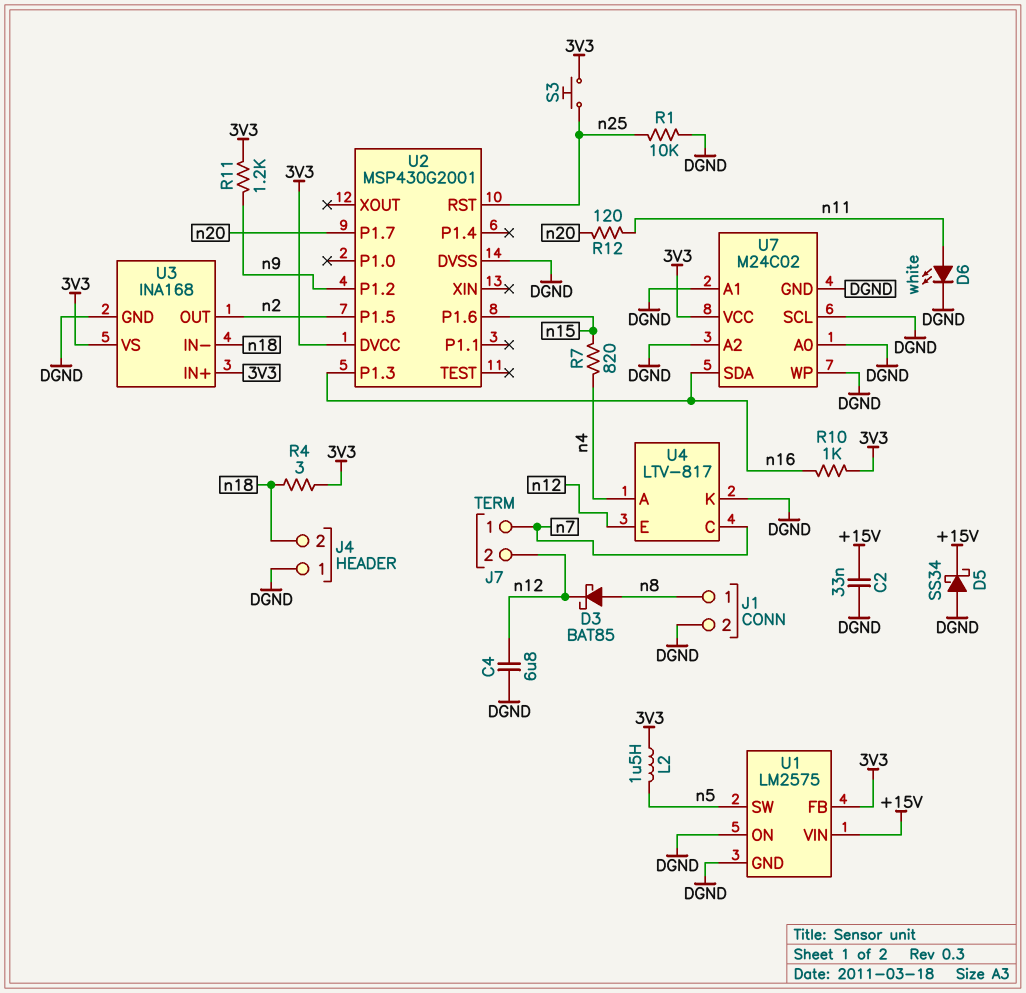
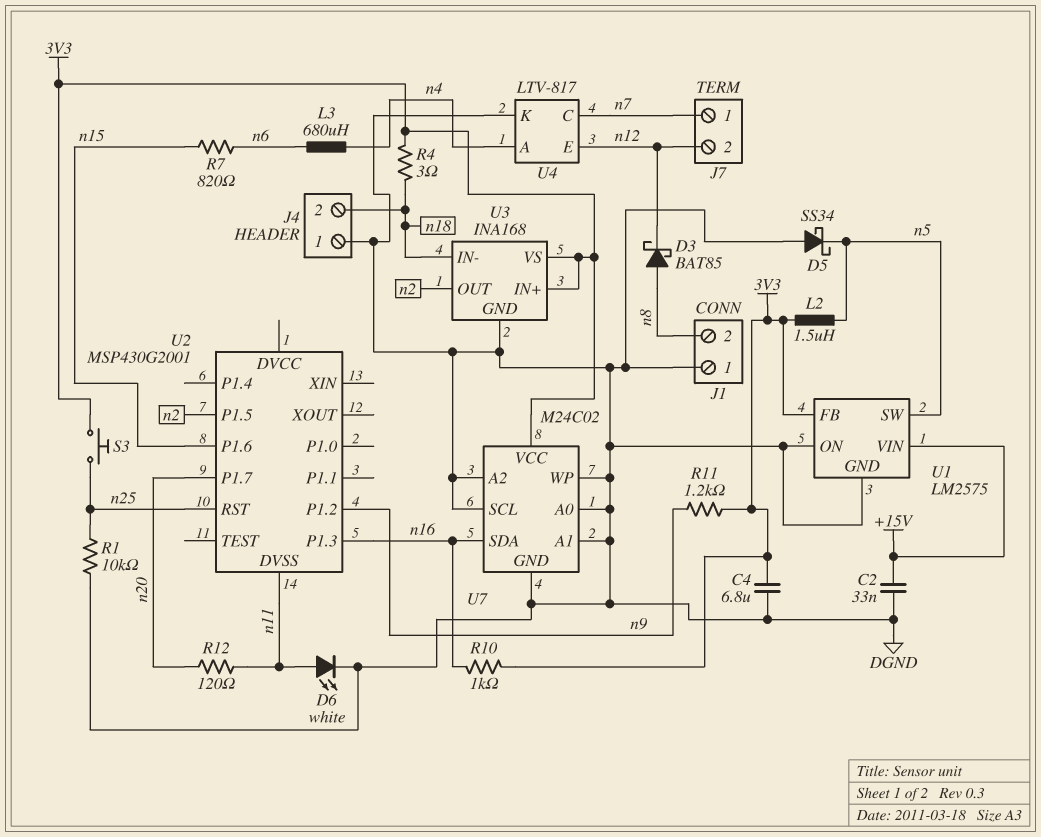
C4: 6.8uF (DGND, n12) -> 6.8uF (3V3, DGND)
D5: schottky SS34 (A DGND, K +15V) -> schottky SS34 (A DGND, K n5)
J1 pin 1: n8 -> DGND
J1 pin 2: DGND -> n8
L3: none -> 680uH (n4, n6)
R7: 820 (n4, n15) -> 820 (n6, n15)
U2 pin DVCC: 3V3 -> none
U2 pin DVSS: DGND -> n11

